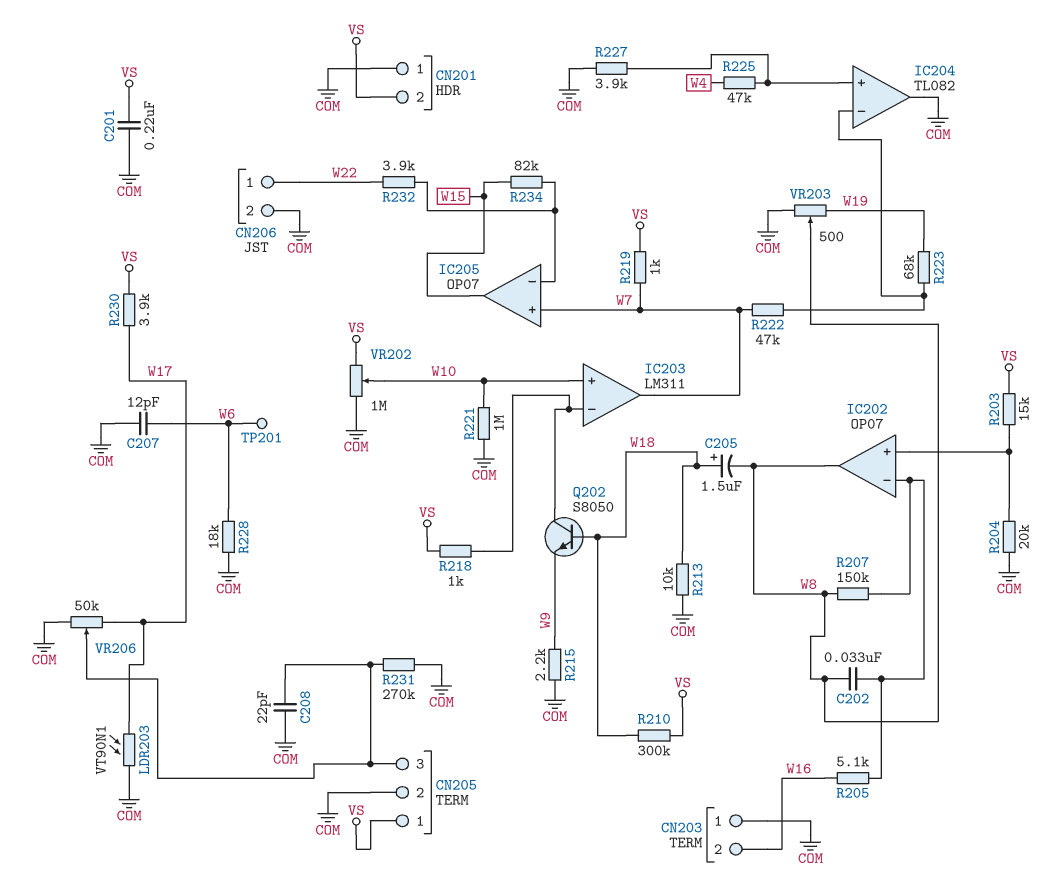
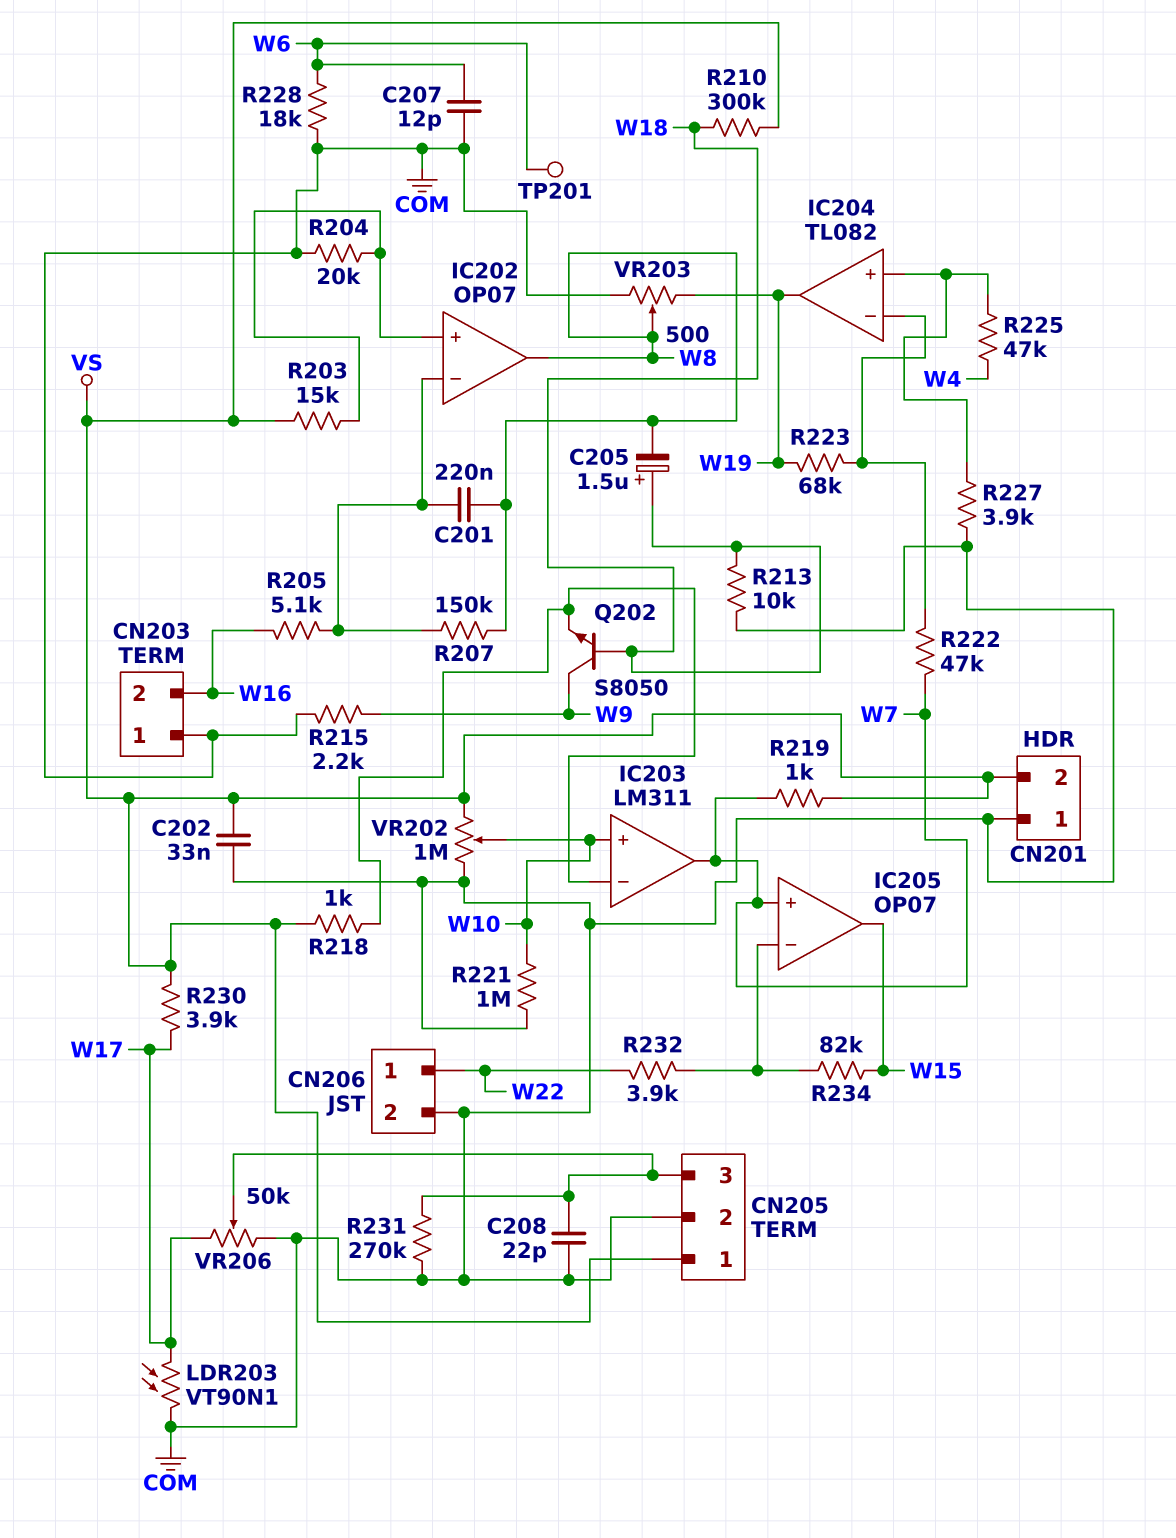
C201: 220nF (COM, VS) -> 220nF (IC202/in-, W8)
C202: 33nF (IC202/in-, W8) -> 33nF (COM, VS)
IC204 pin out: COM -> W19
Q202: NPN S8050 (B W18, C IC203/in-, E W9) -> NPN S8050 (B W18, C W9, E IC203/in-)

